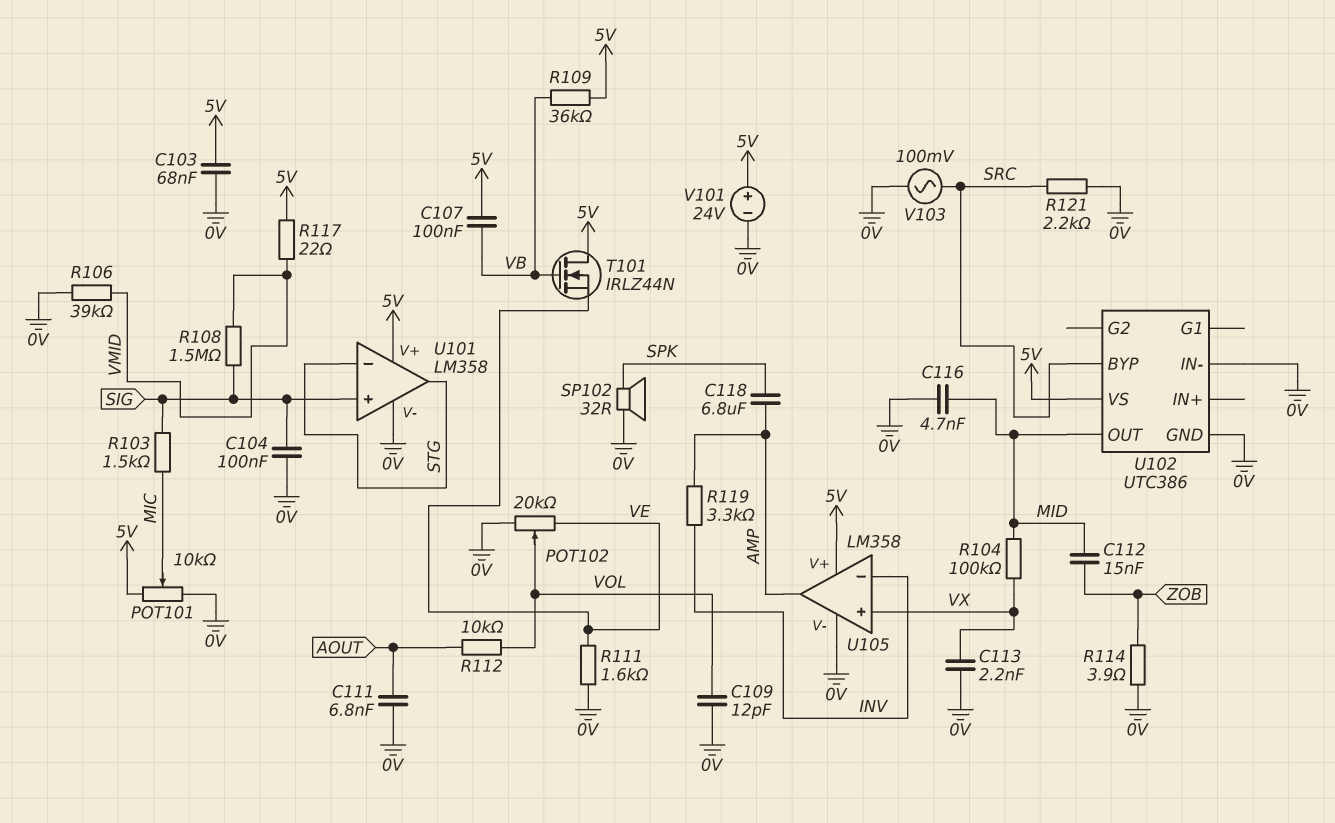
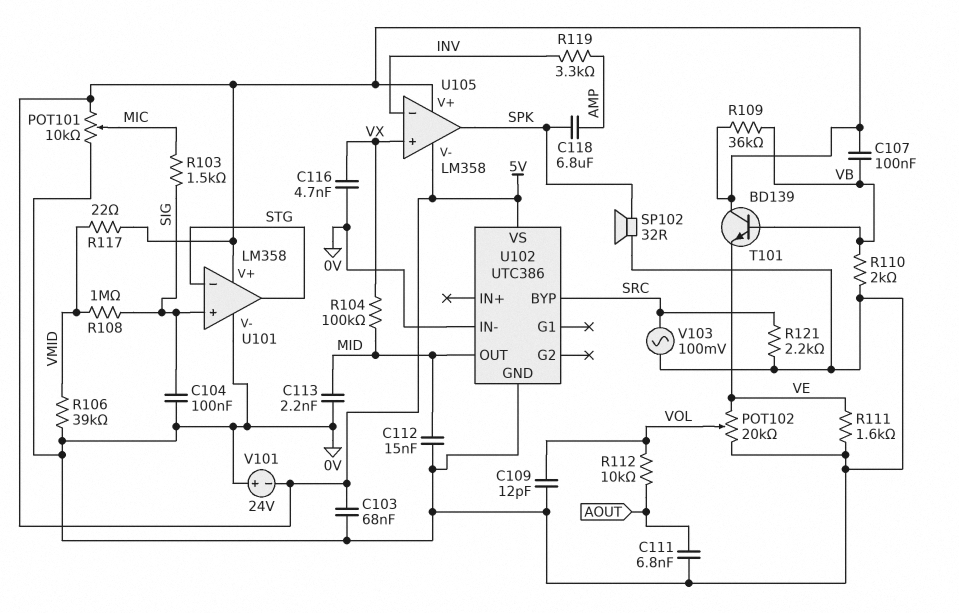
C112: 15nF (MID, ZOB) -> 15nF (0V, MID)
C113: 2.2nF (0V, VX) -> 2.2nF (0V, MID)
C116: 4.7nF (0V, MID) -> 4.7nF (0V, VX)
R108: 1.5M (SIG, VMID) -> 1M (SIG, VMID)
R110: none -> 2k (0V, VB)
R114: 3.9 (0V, ZOB) -> none
T101: NMOS IRLZ44N (G VB, D 5V, S VE) -> NPN BD139 (B VB, C 5V, E VE)
U105 pin V-: 0V -> 5V
U105 pin out: AMP -> SPK
V101: 24V (plus 5V, minus 0V) -> 24V (plus 0V, minus 5V)

